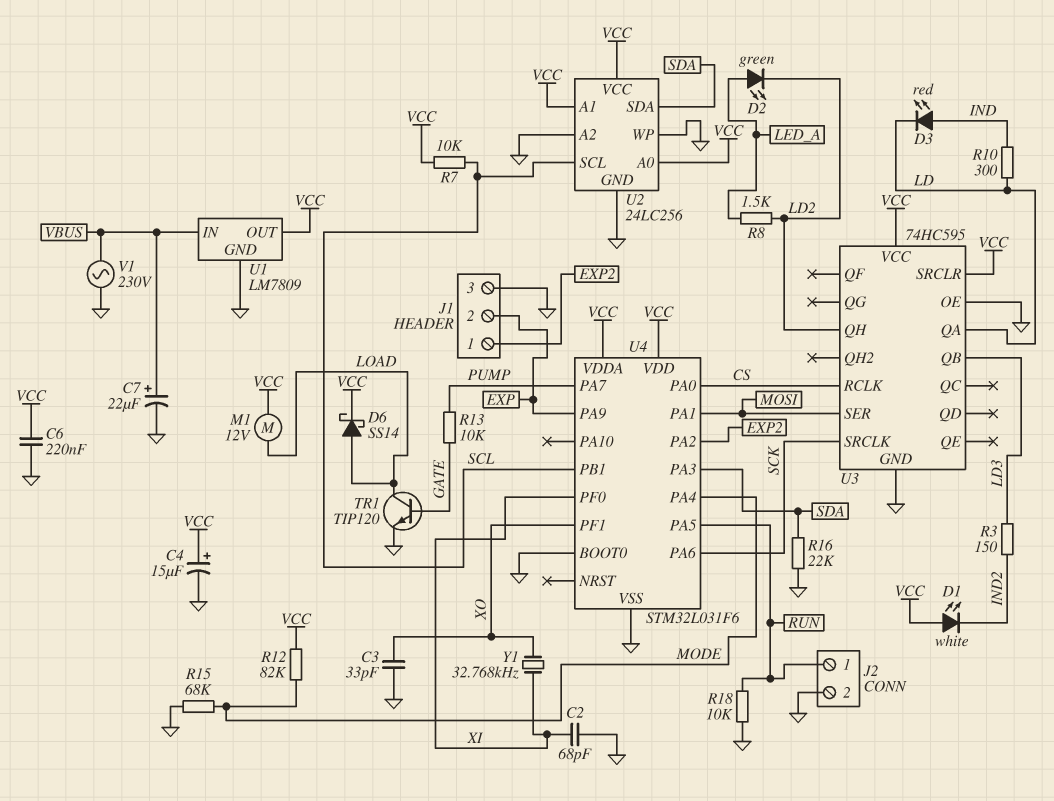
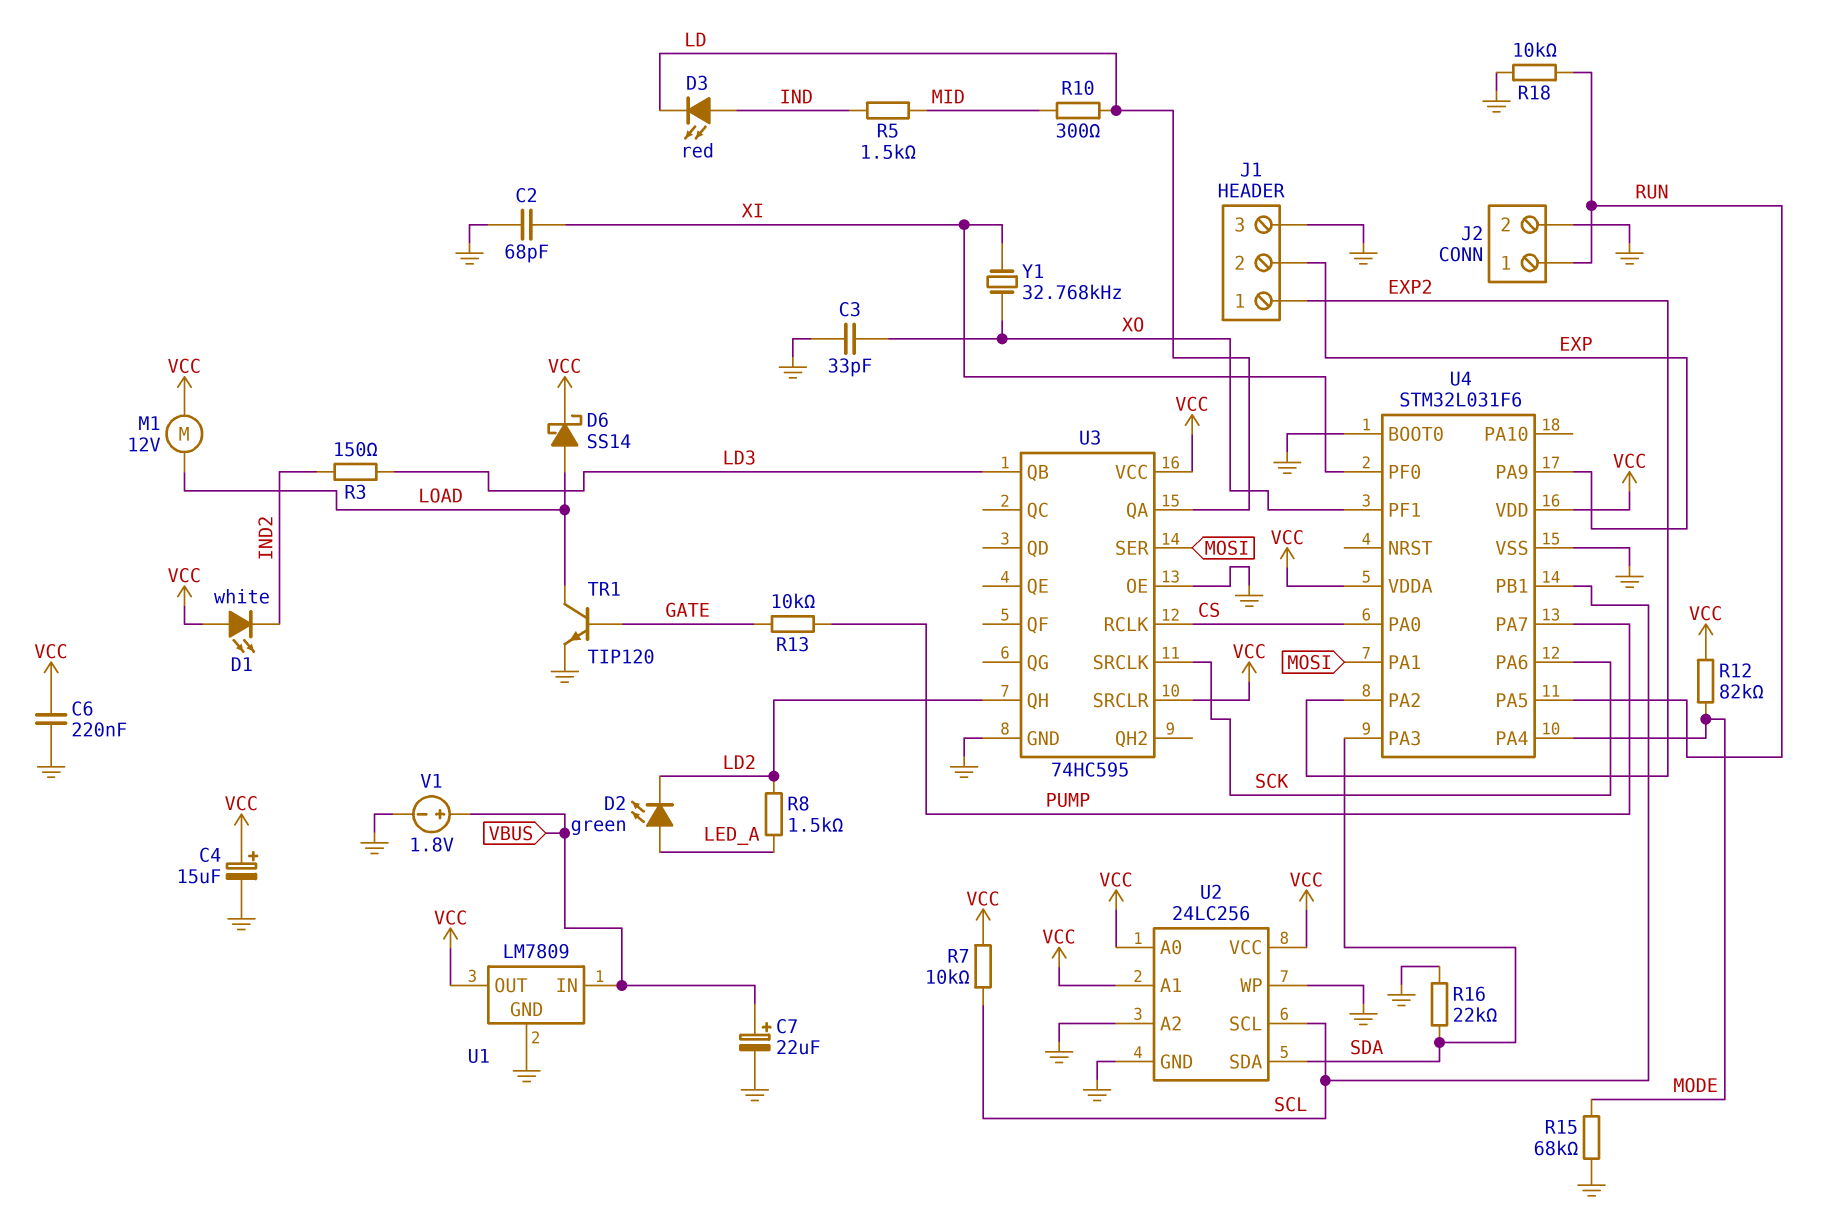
R5: none -> 1.5k (IND, MID)
R10: 300 (IND, LD) -> 300 (LD, MID)
V1: AC 230V (GND, VBUS) -> 1.8V (plus VBUS, minus GND)

